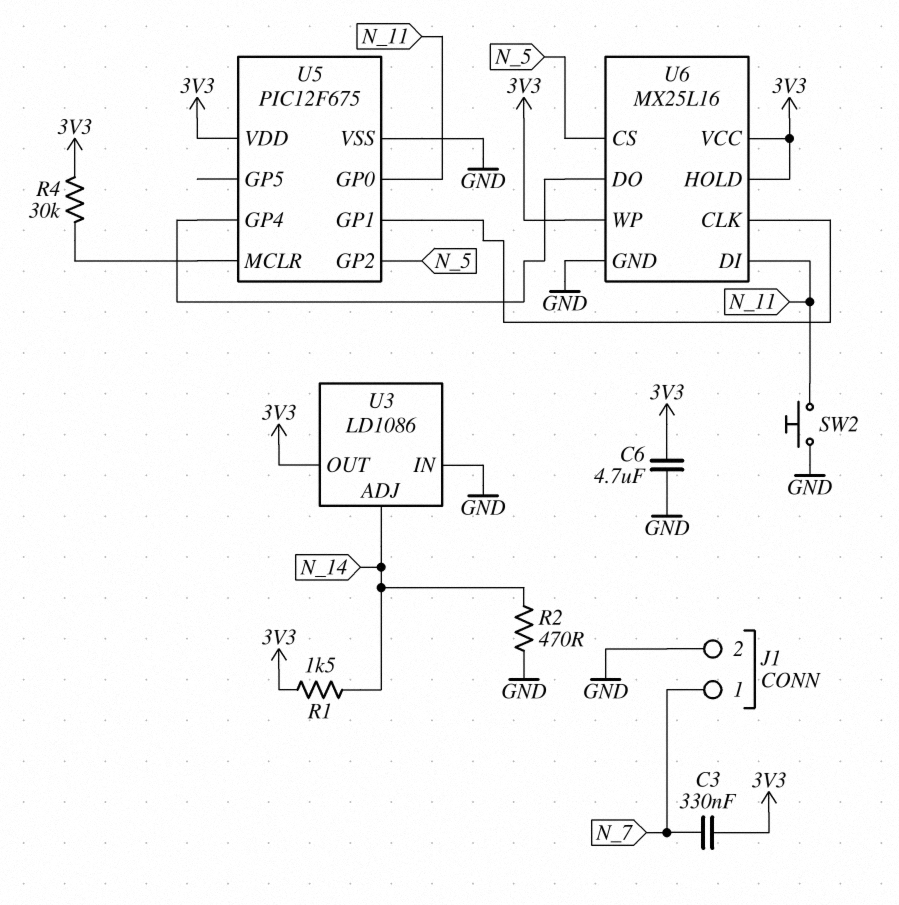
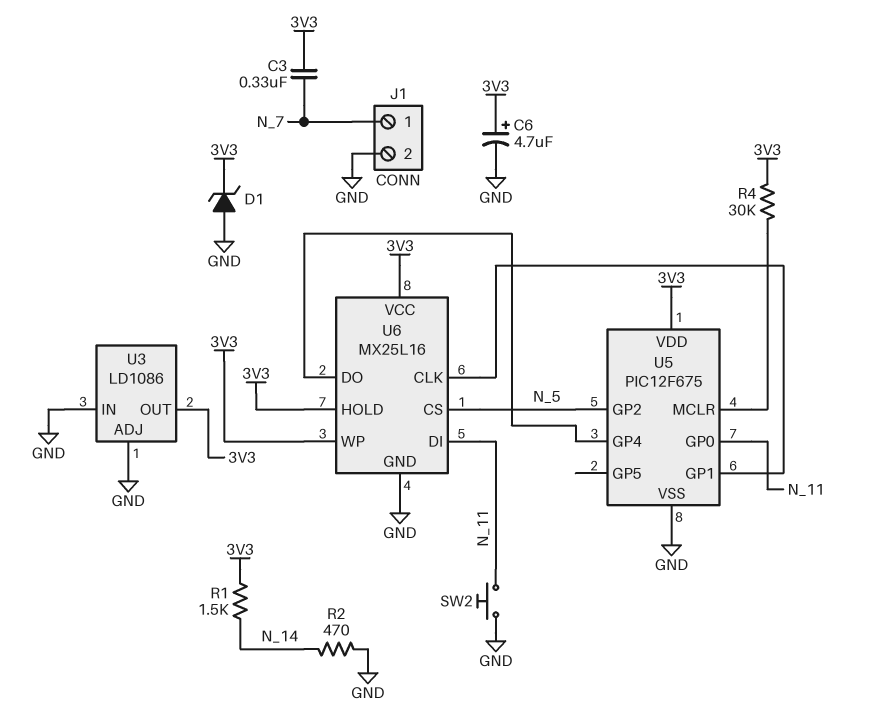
C6: 4.7uF (3V3, GND) -> 4.7uF (plus 3V3, minus GND)
D1: none -> zener (A GND, K 3V3)
U3 pin ADJ: N_14 -> GND

